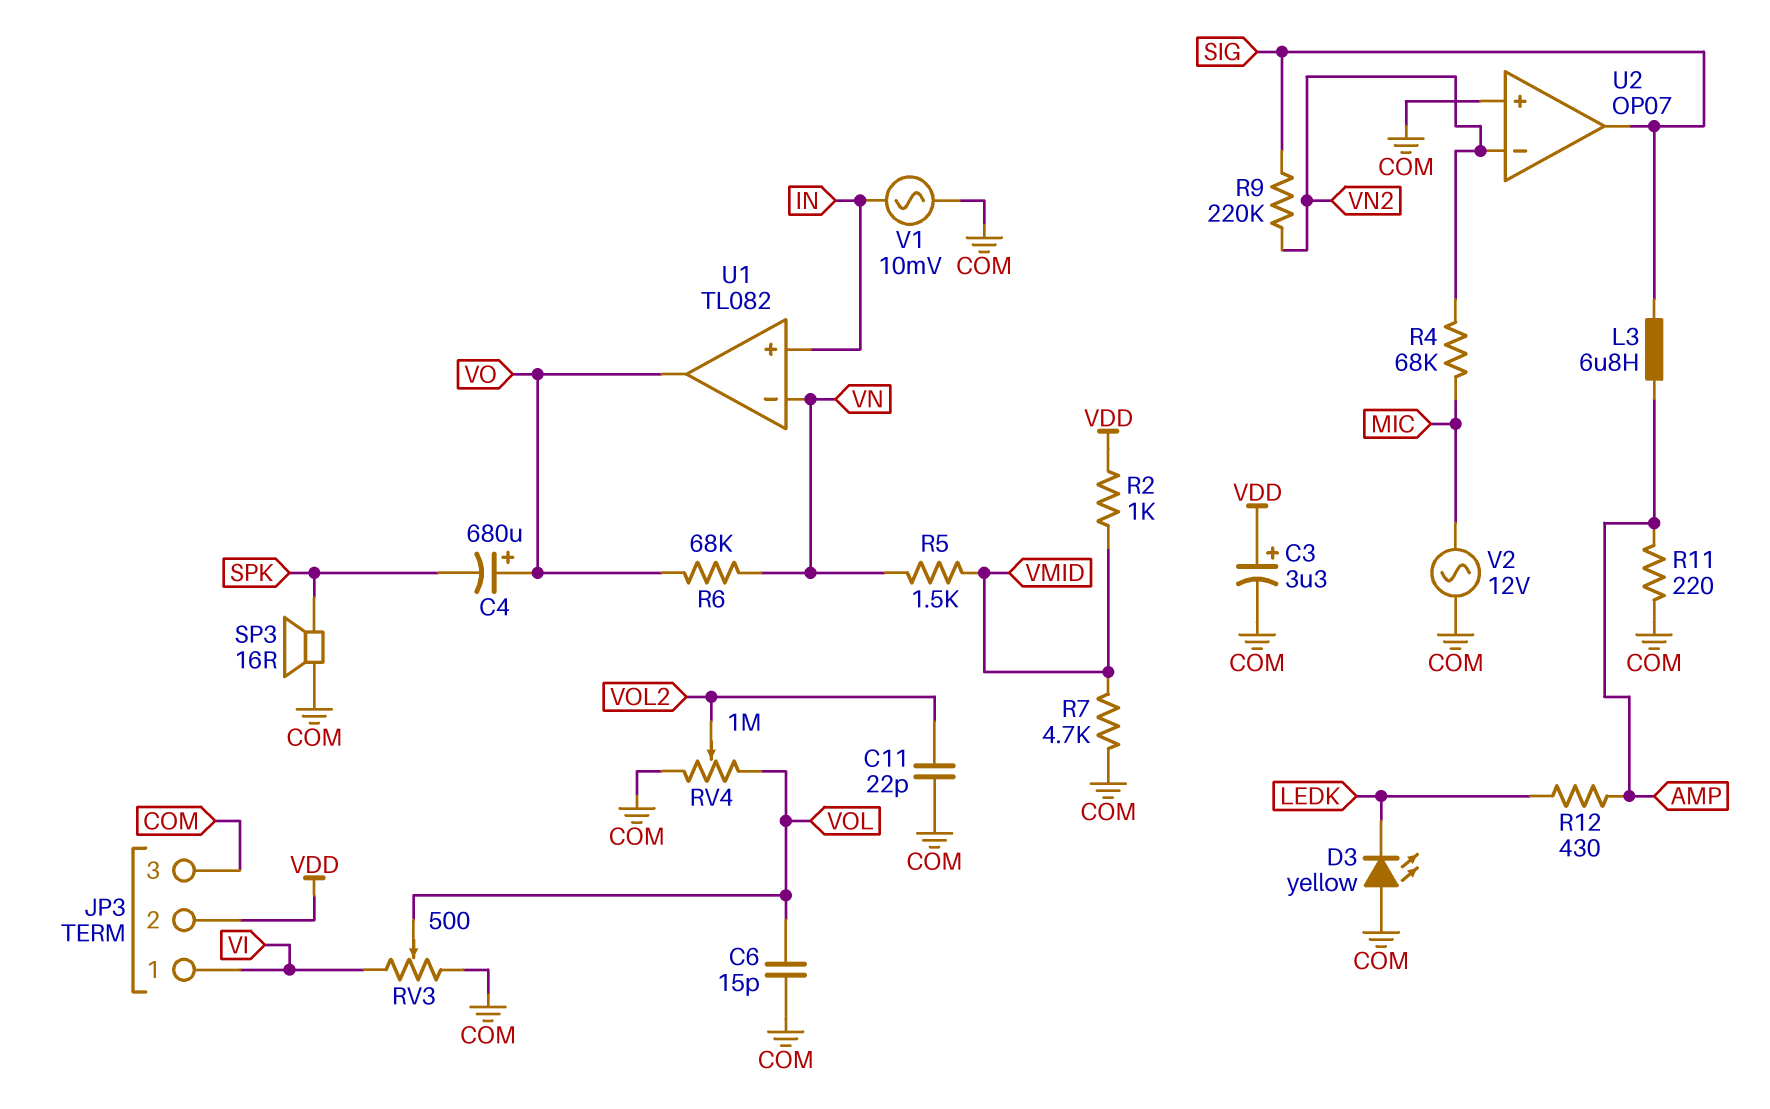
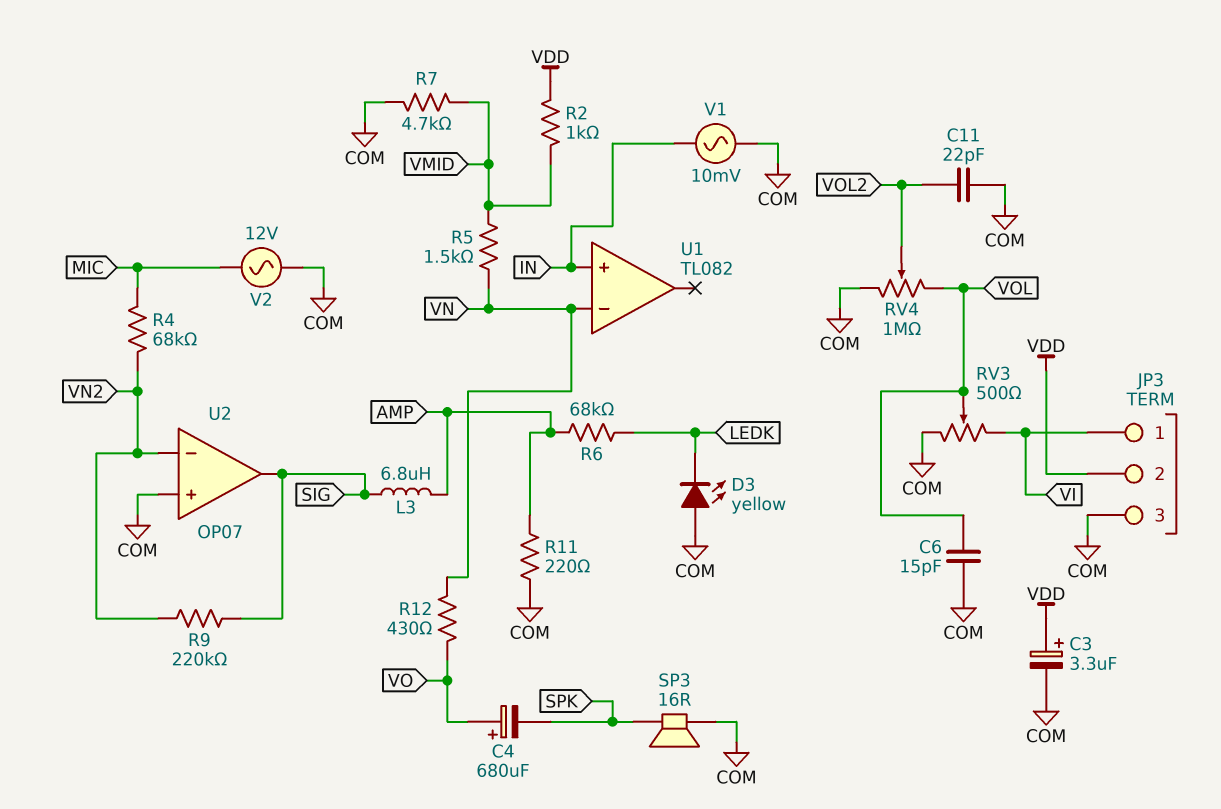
R6: 68k (VN, VO) -> 68k (AMP, LEDK)
R12: 430 (AMP, LEDK) -> 430 (VN, VO)
U1 pin out: VO -> none

